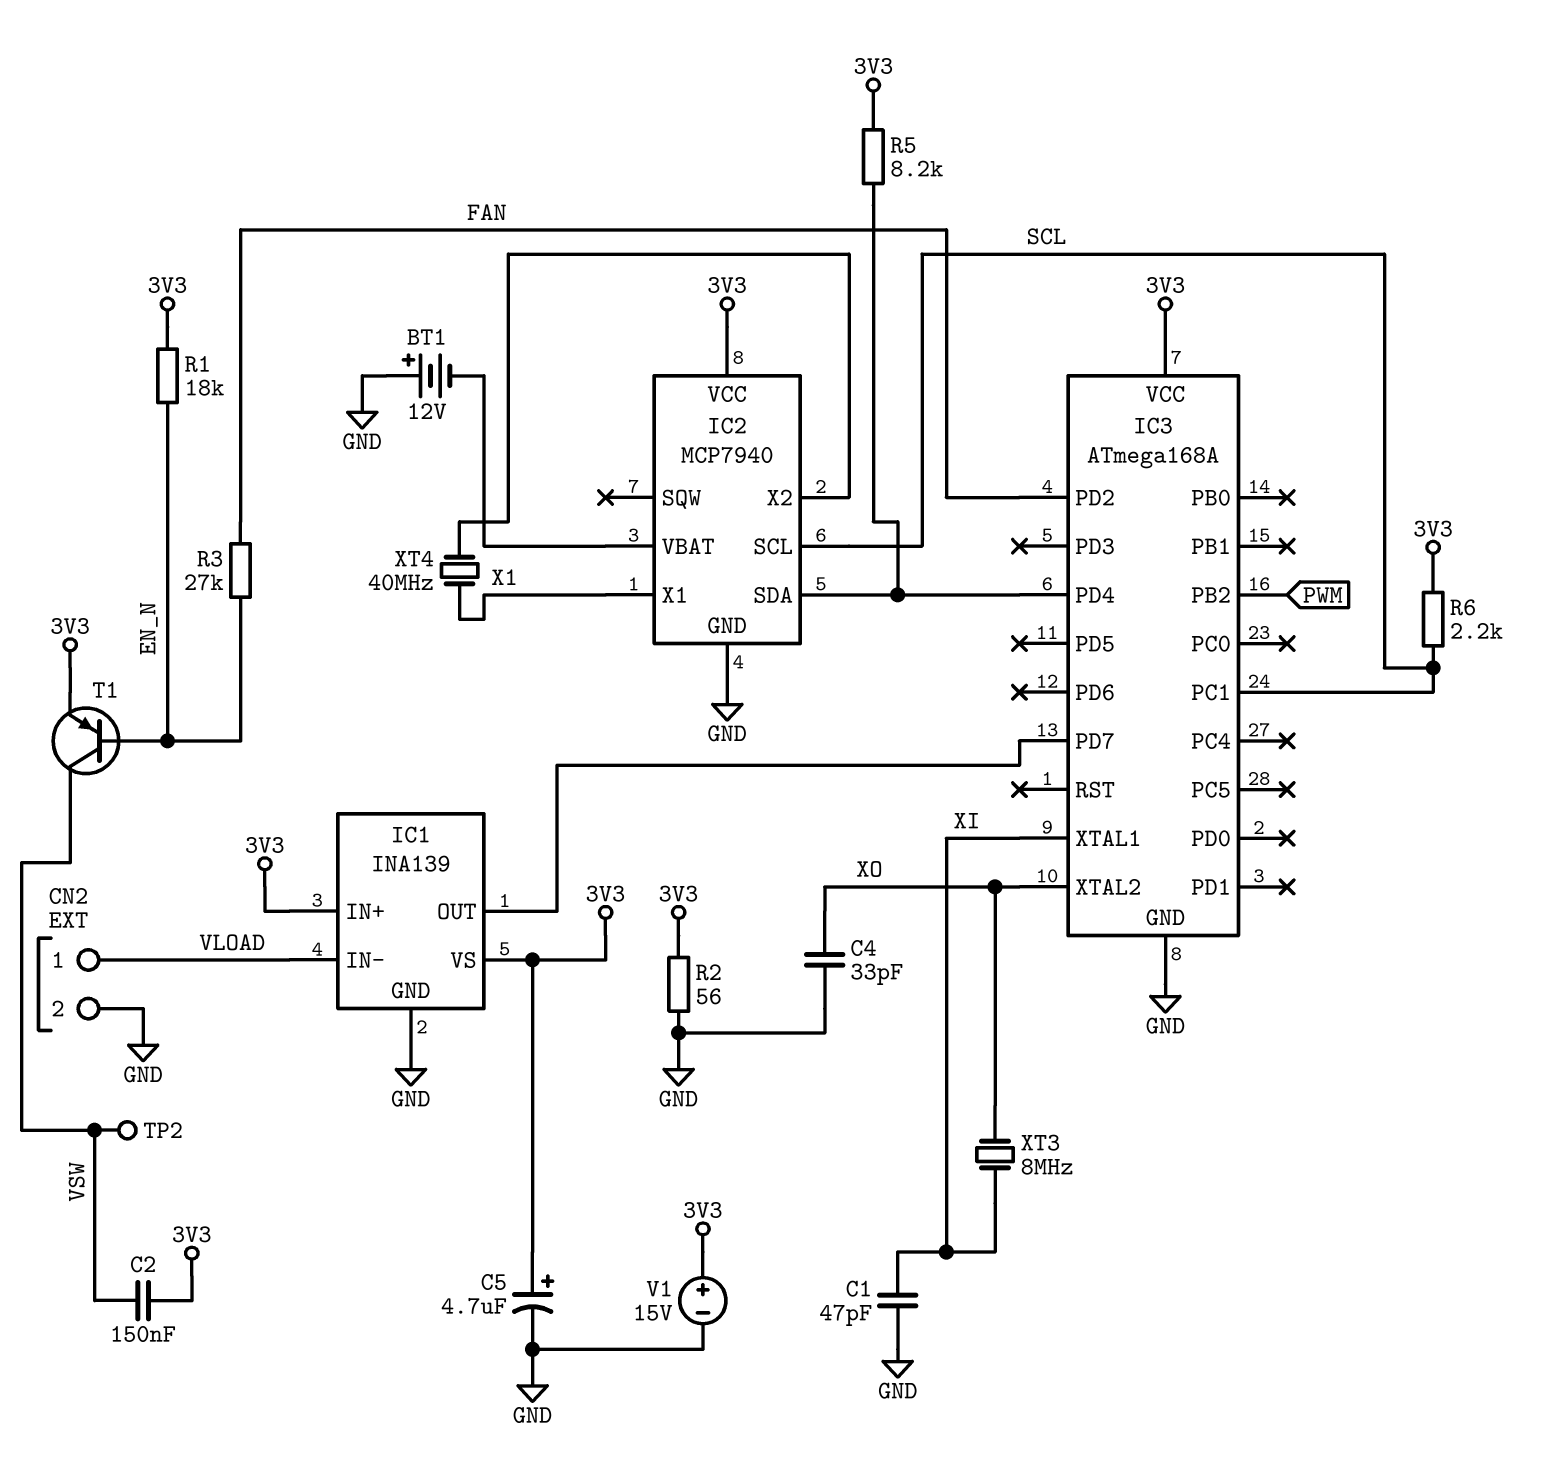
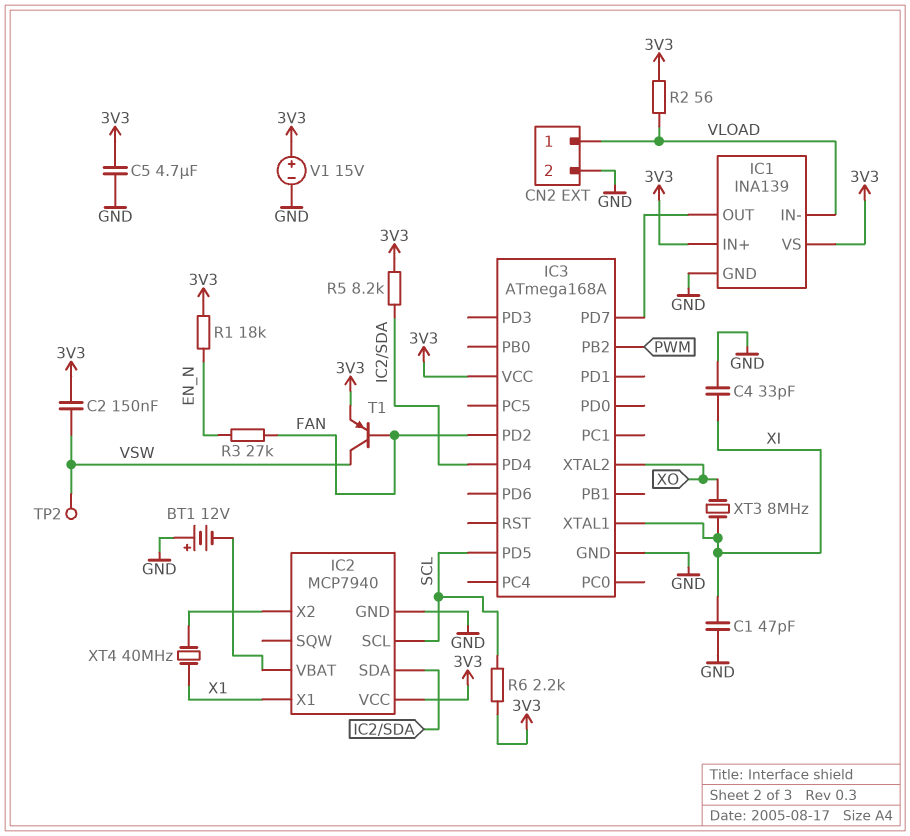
C4: 33pF (GND, XO) -> 33pF (GND, XI)
C5: 4.7uF (plus 3V3, minus GND) -> 4.7uF (3V3, GND)
IC3 pin PC1: SCL -> none
IC3 pin PD5: none -> SCL
R2: 56 (3V3, GND) -> 56 (3V3, VLOAD)
T1: PNP (B EN_N, C VSW, E 3V3) -> PNP (B FAN, C VSW, E 3V3)

